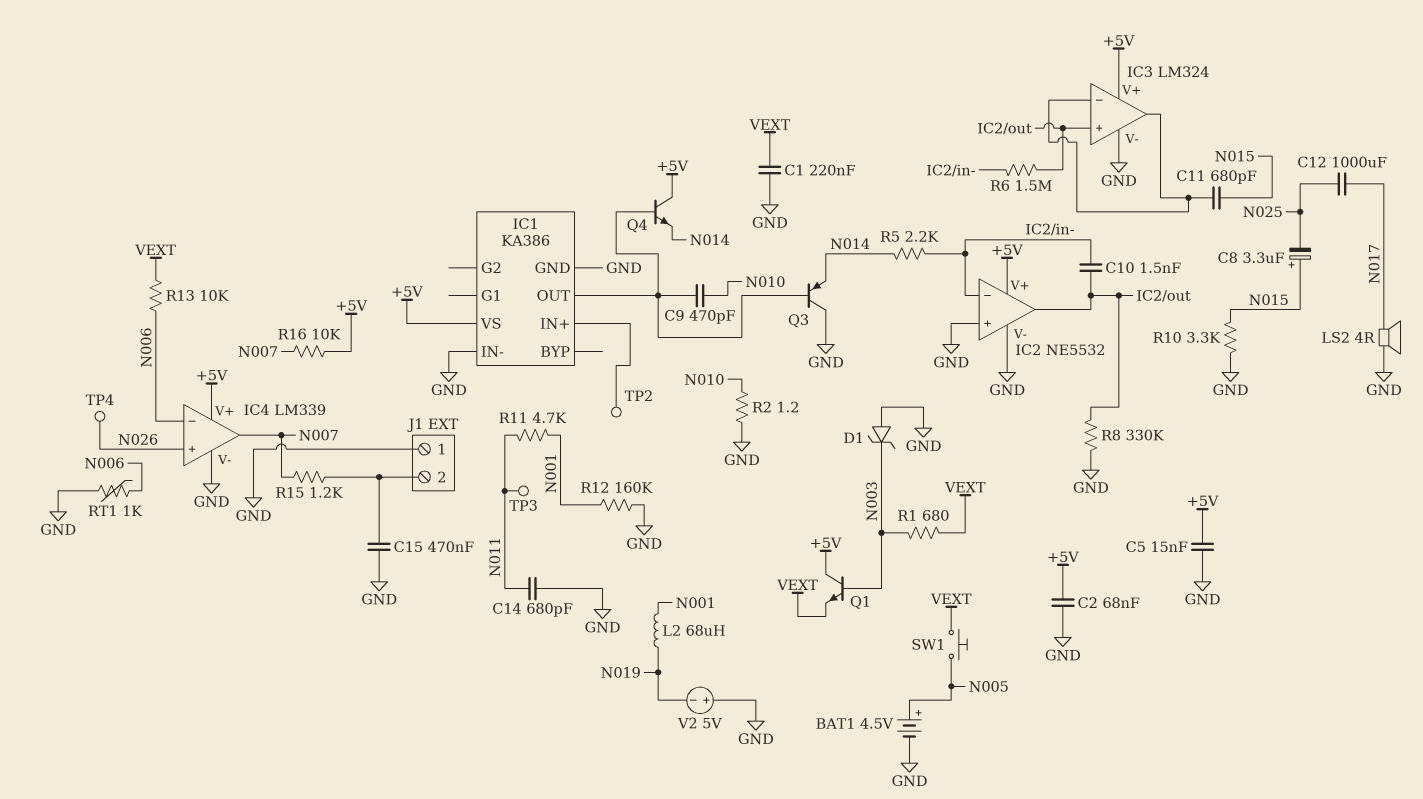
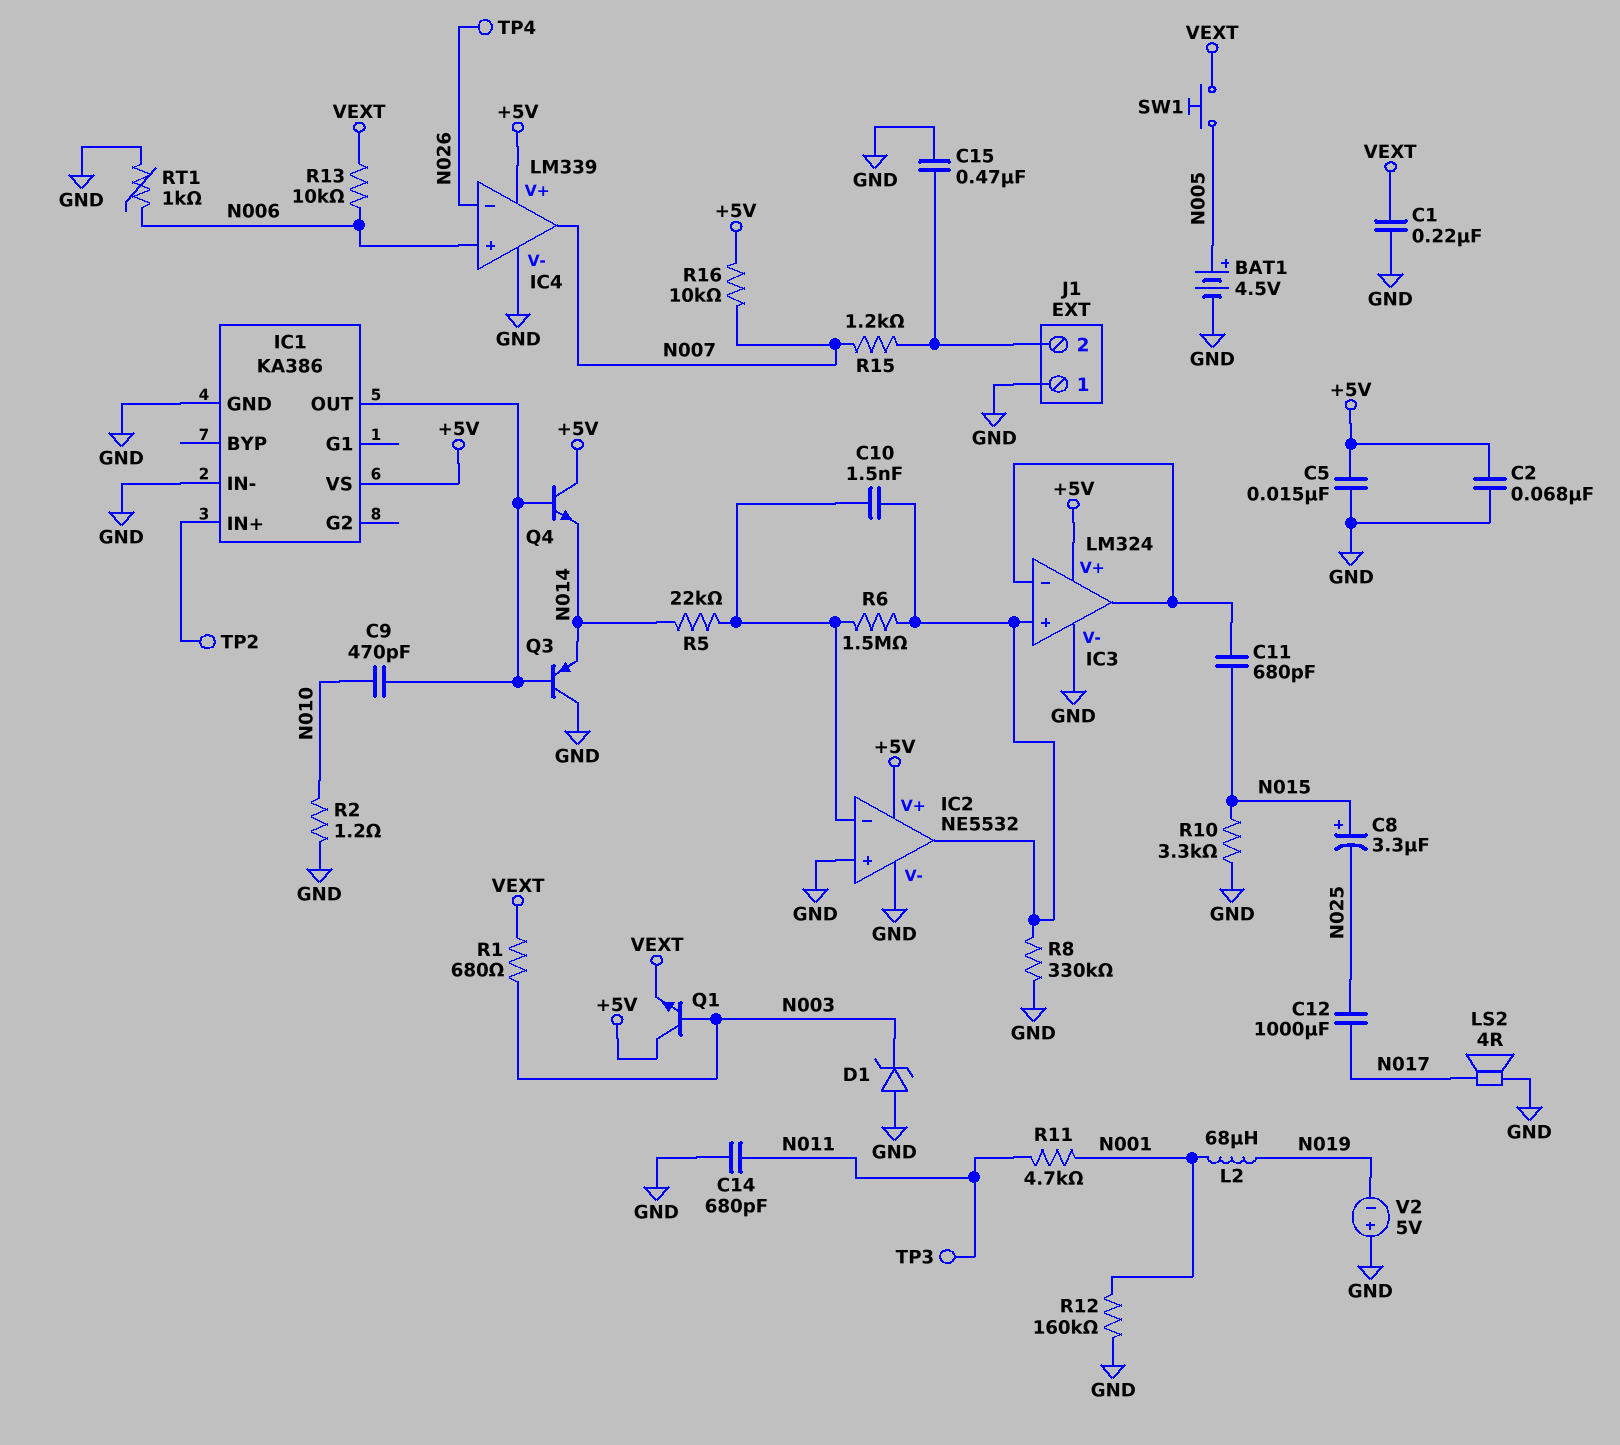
IC4 pin in+: N026 -> N006
IC4 pin in-: N006 -> N026
R5: 2.2k (IC2/in-, N014) -> 22k (IC2/in-, N014)

